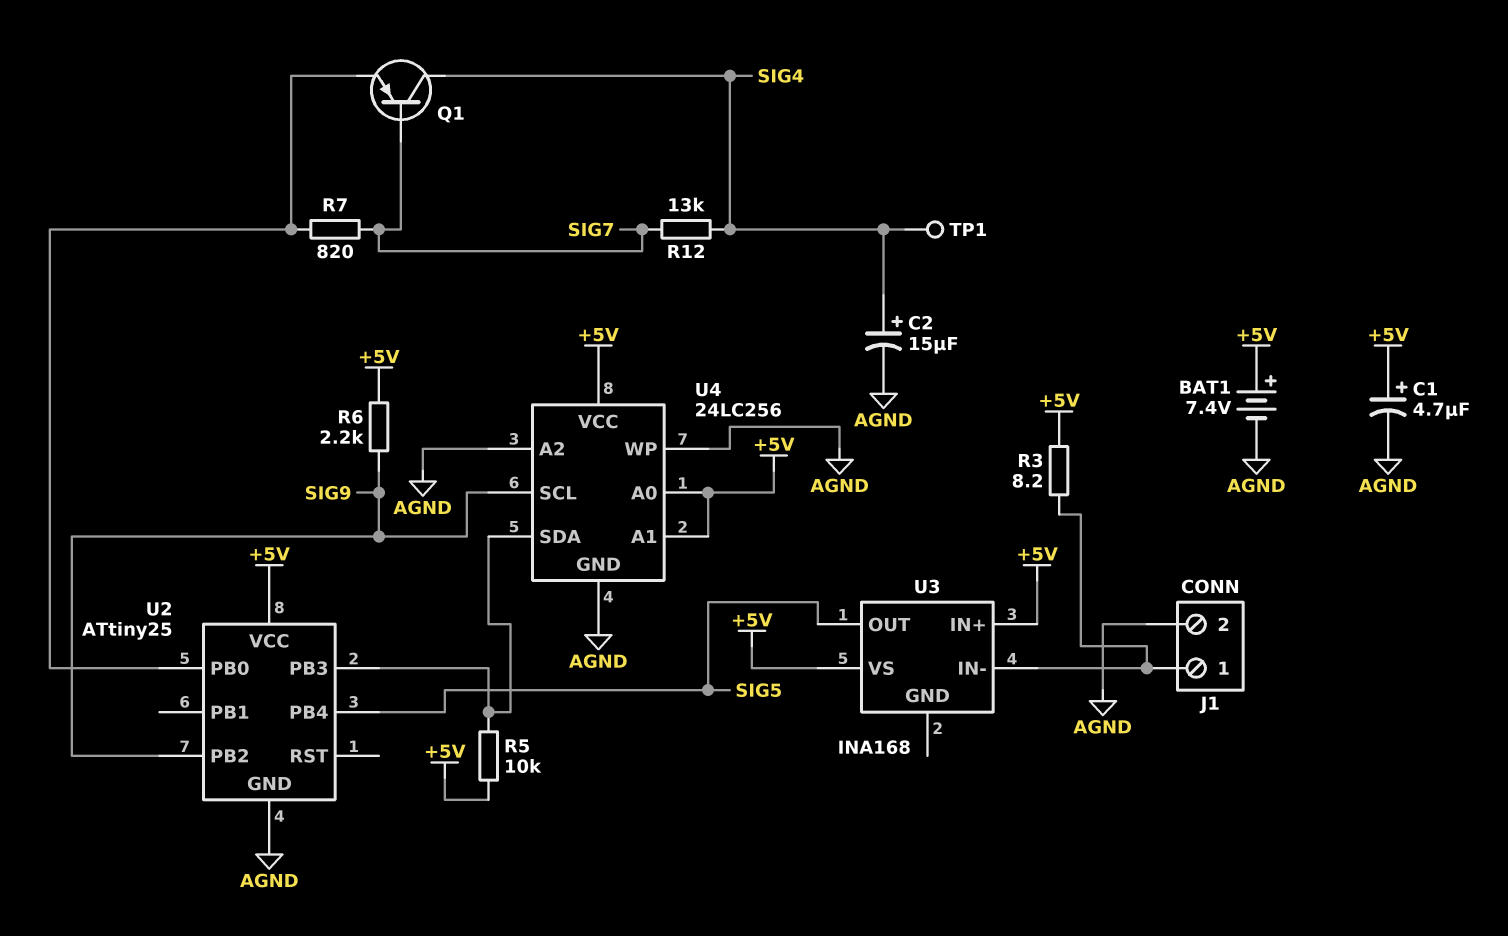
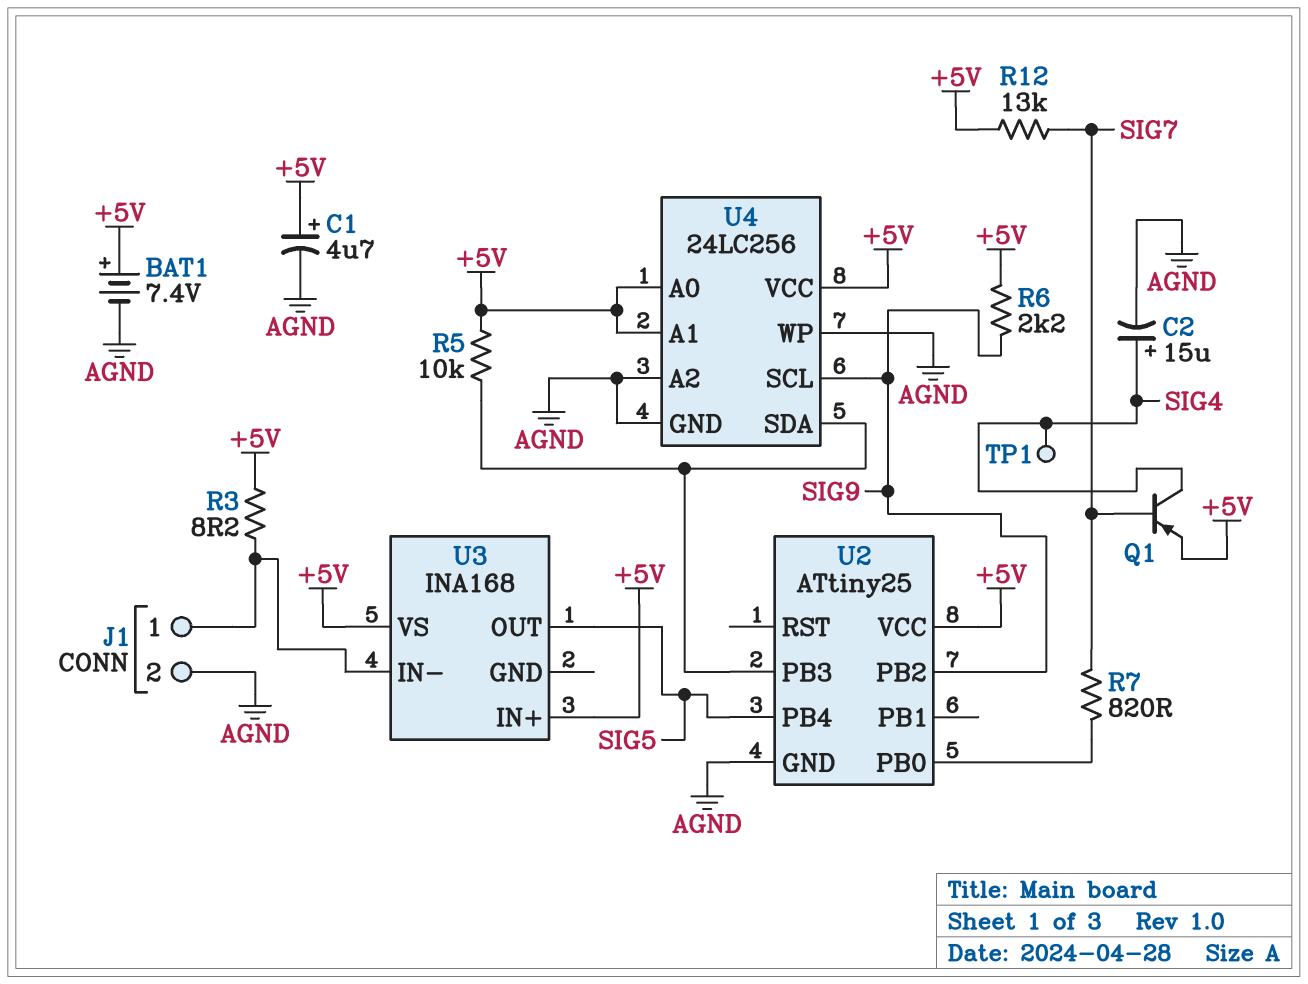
Q1: PNP (B SIG7, C SIG4, E U2/PB0) -> PNP (B SIG7, C SIG4, E +5V)
R12: 13k (SIG4, SIG7) -> 13k (+5V, SIG7)

